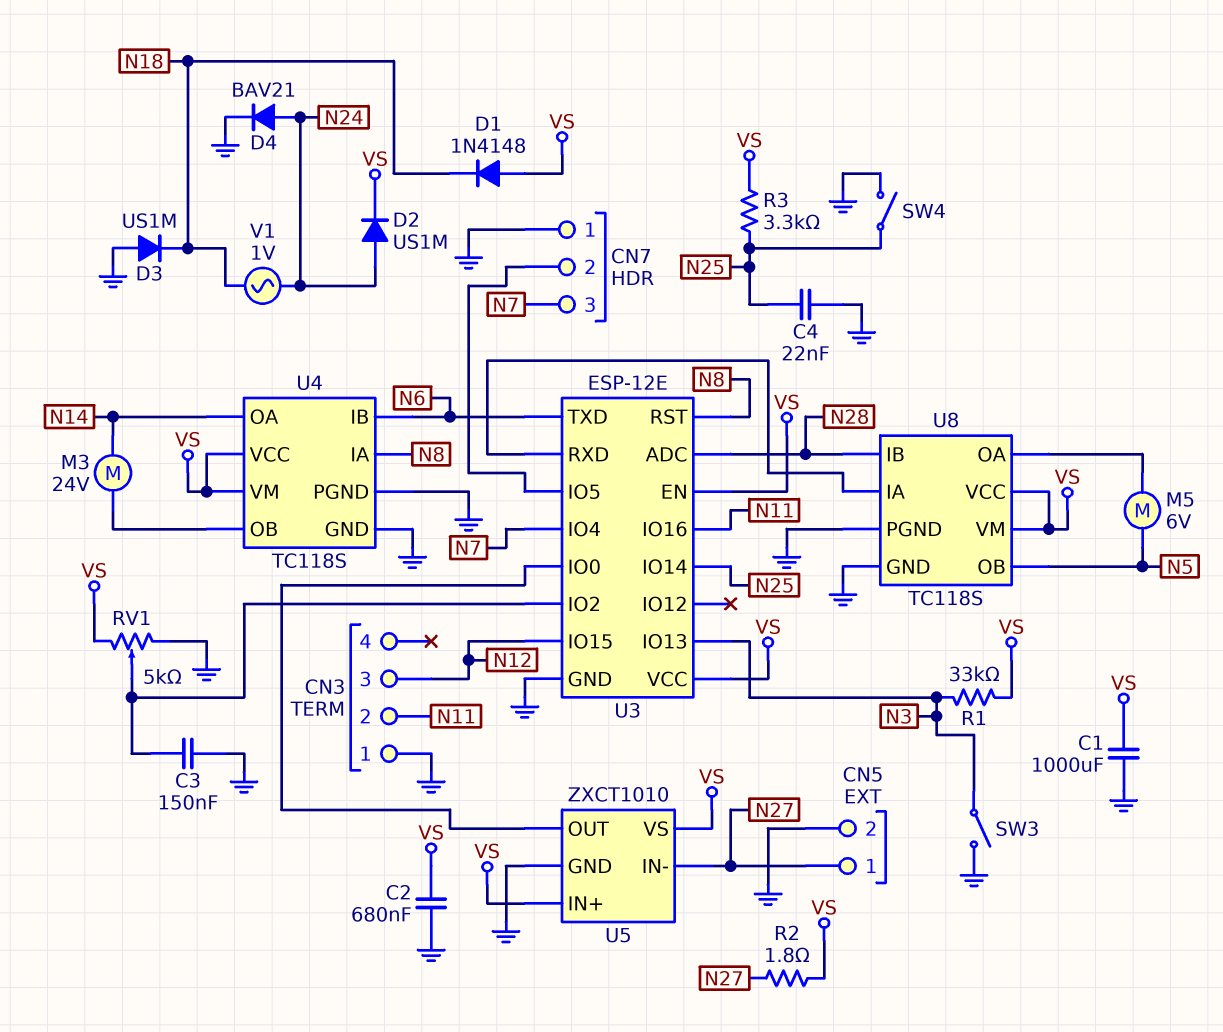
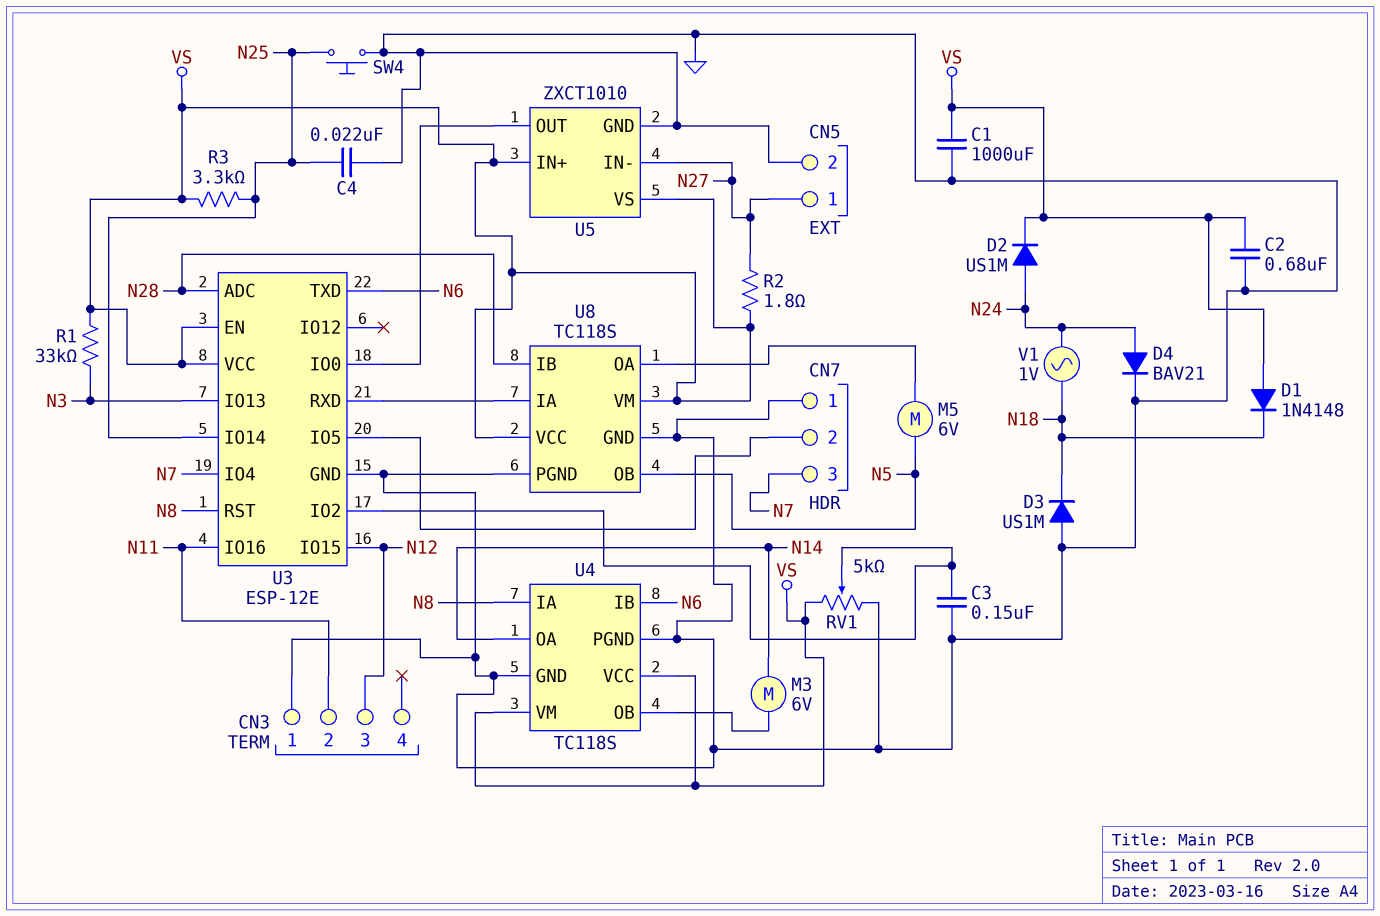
M3: motor 24V (N14, U4/OB) -> motor 6V (N14, U4/OB)
SW3: switch (GND, N3) -> none
SW4: switch (GND, N25) -> button (GND, N25)

